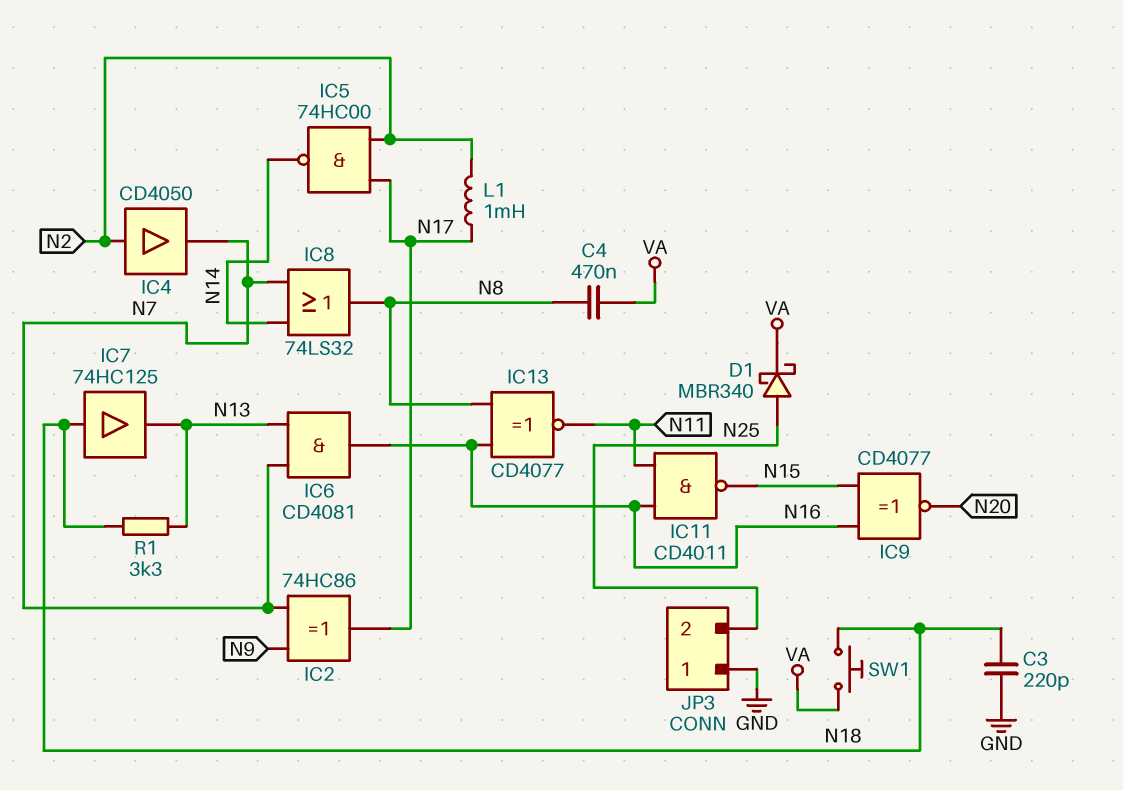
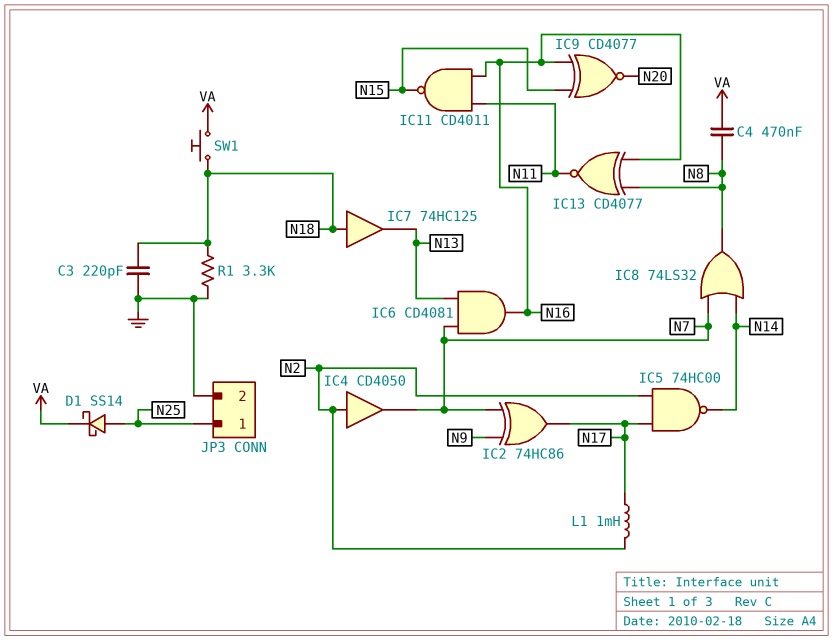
D1: schottky MBR340 (A N25, K VA) -> schottky SS14 (A N25, K VA)
JP3 pin 1: GND -> N25
JP3 pin 2: N25 -> GND
R1: 3.3k (N13, N18) -> 3.3k (GND, N18)

